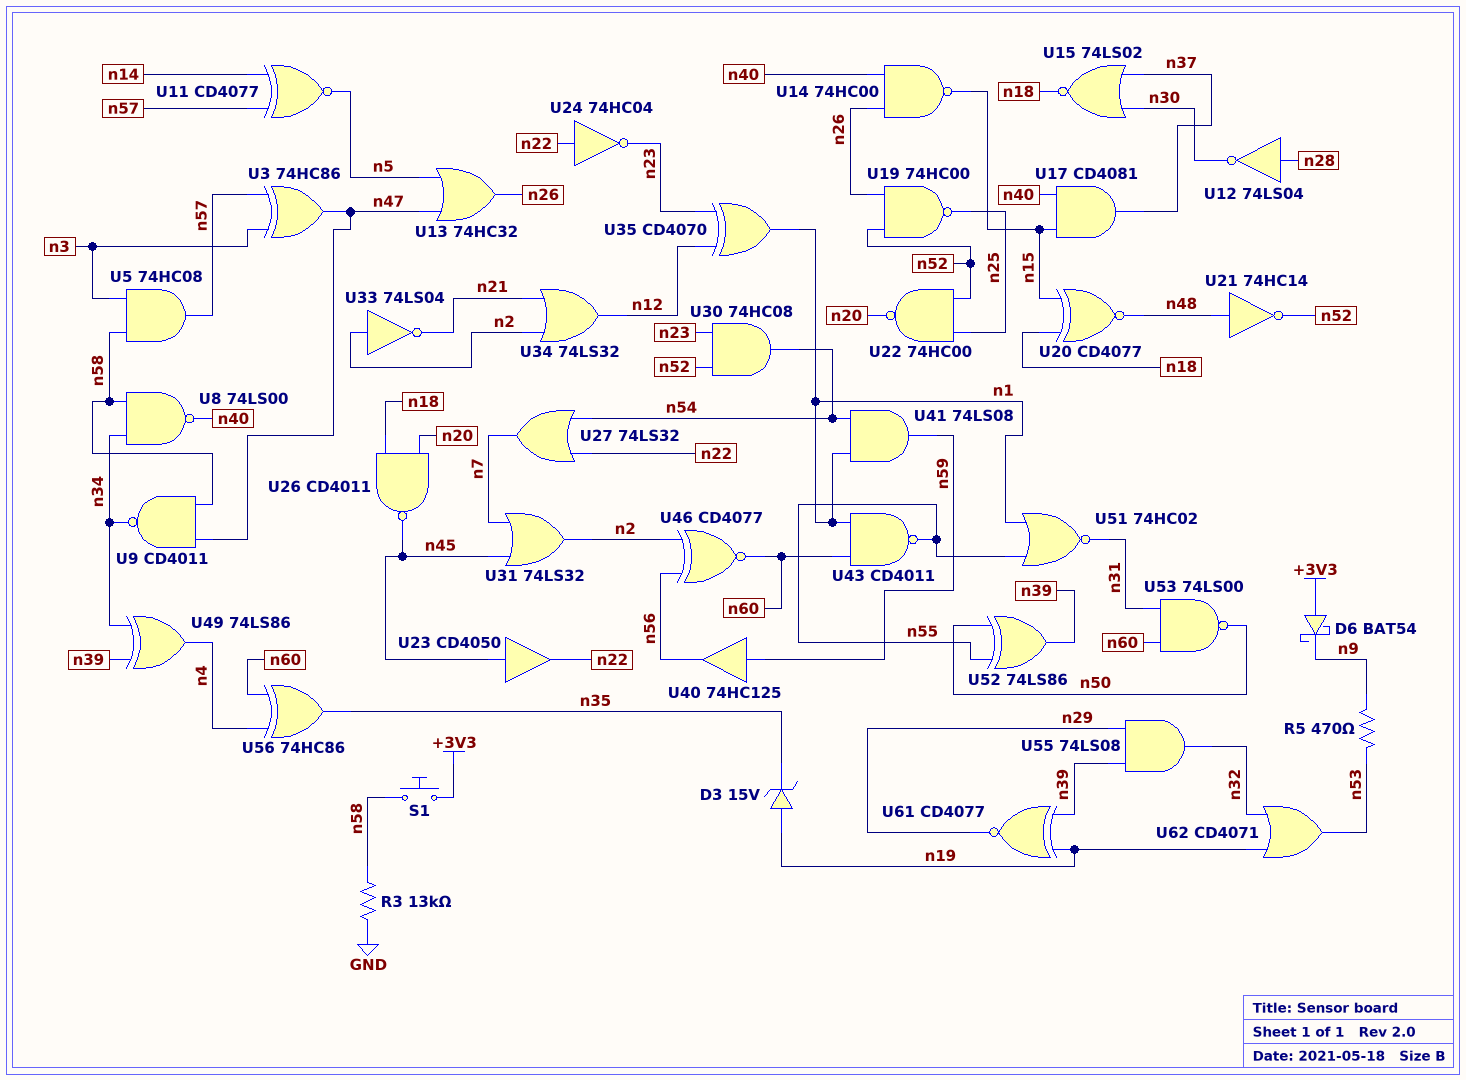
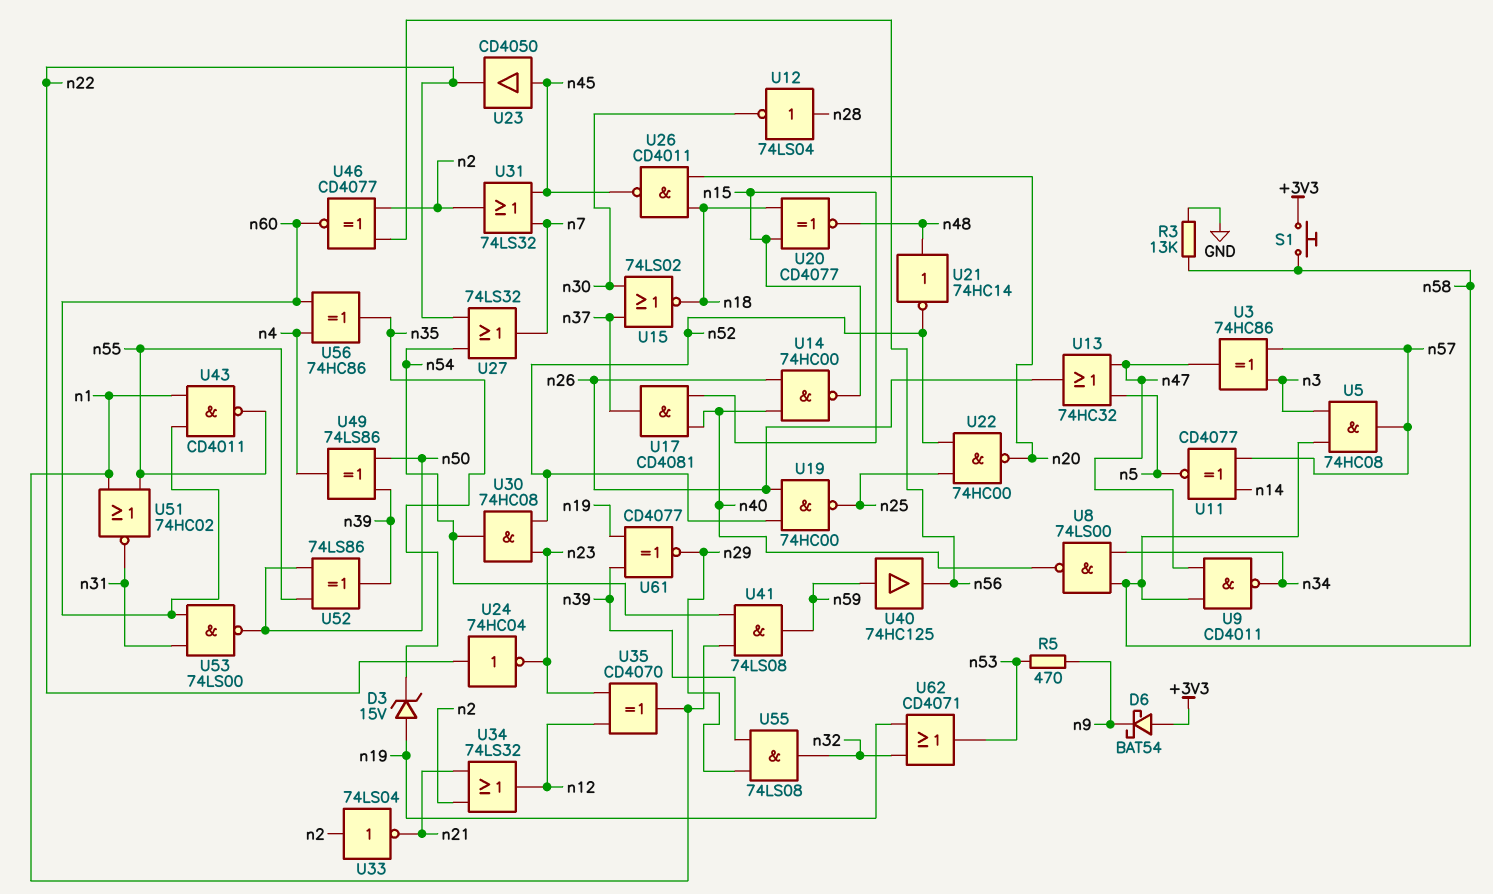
U49: XOR 74LS86 (in n34, in n39, out n4) -> XOR 74LS86 (in n39, in n50, out n4)

